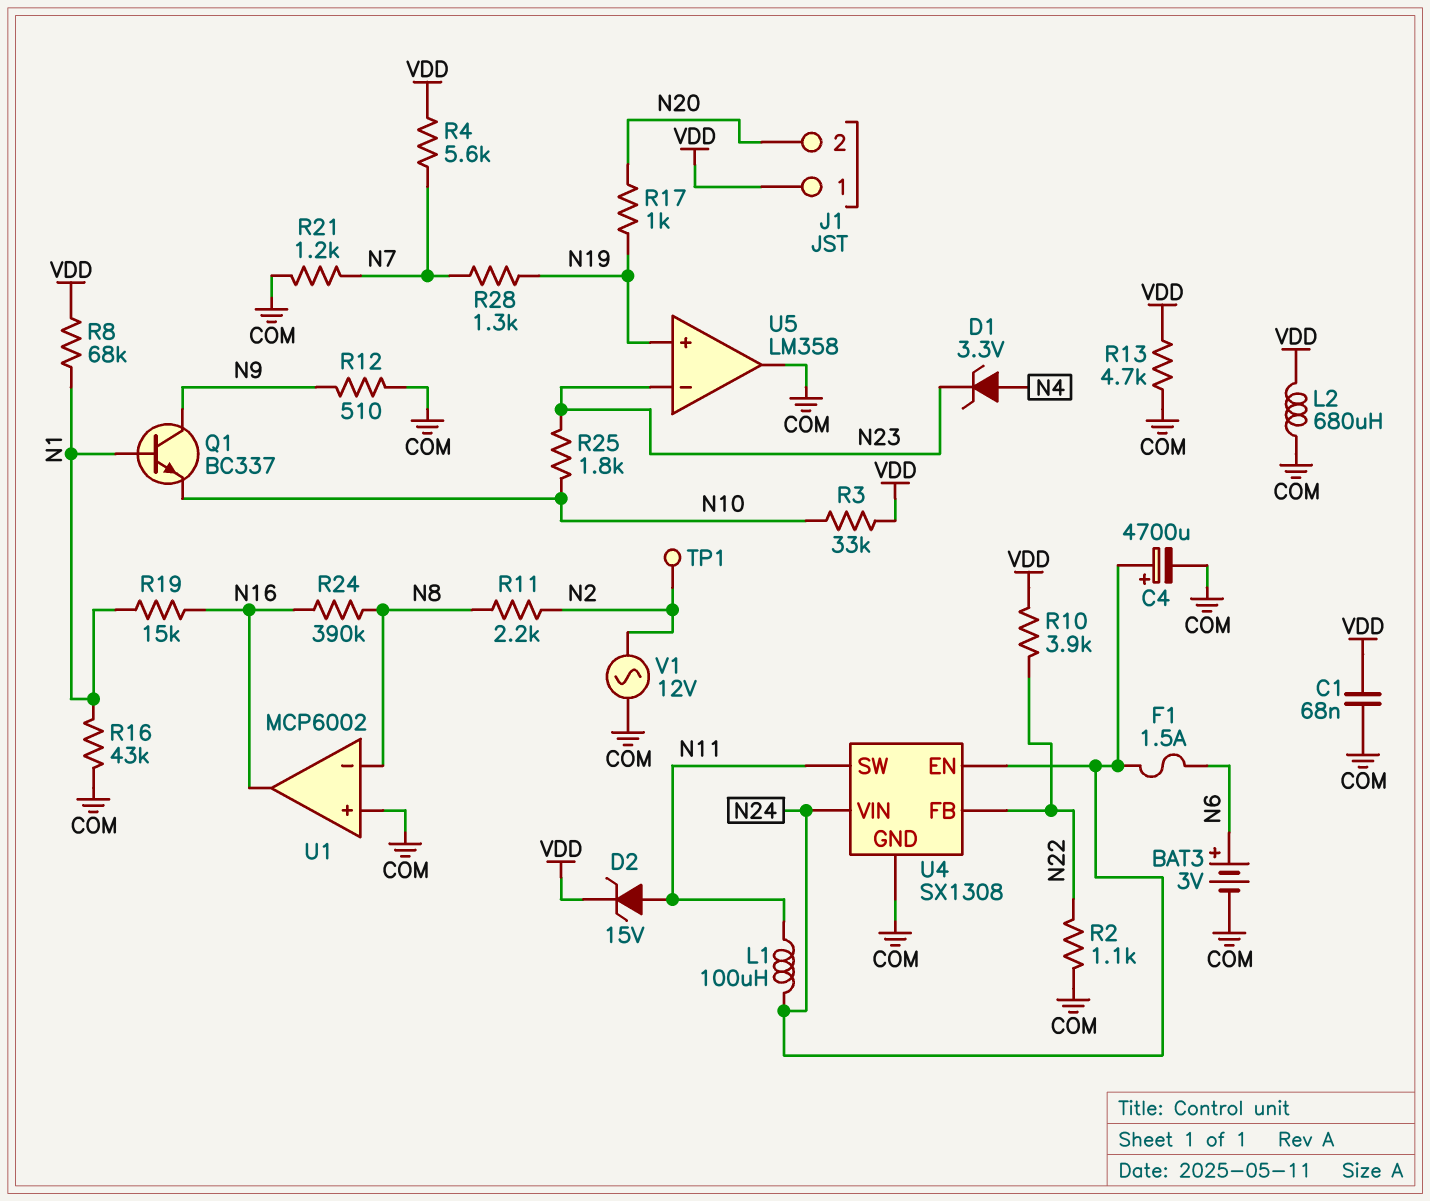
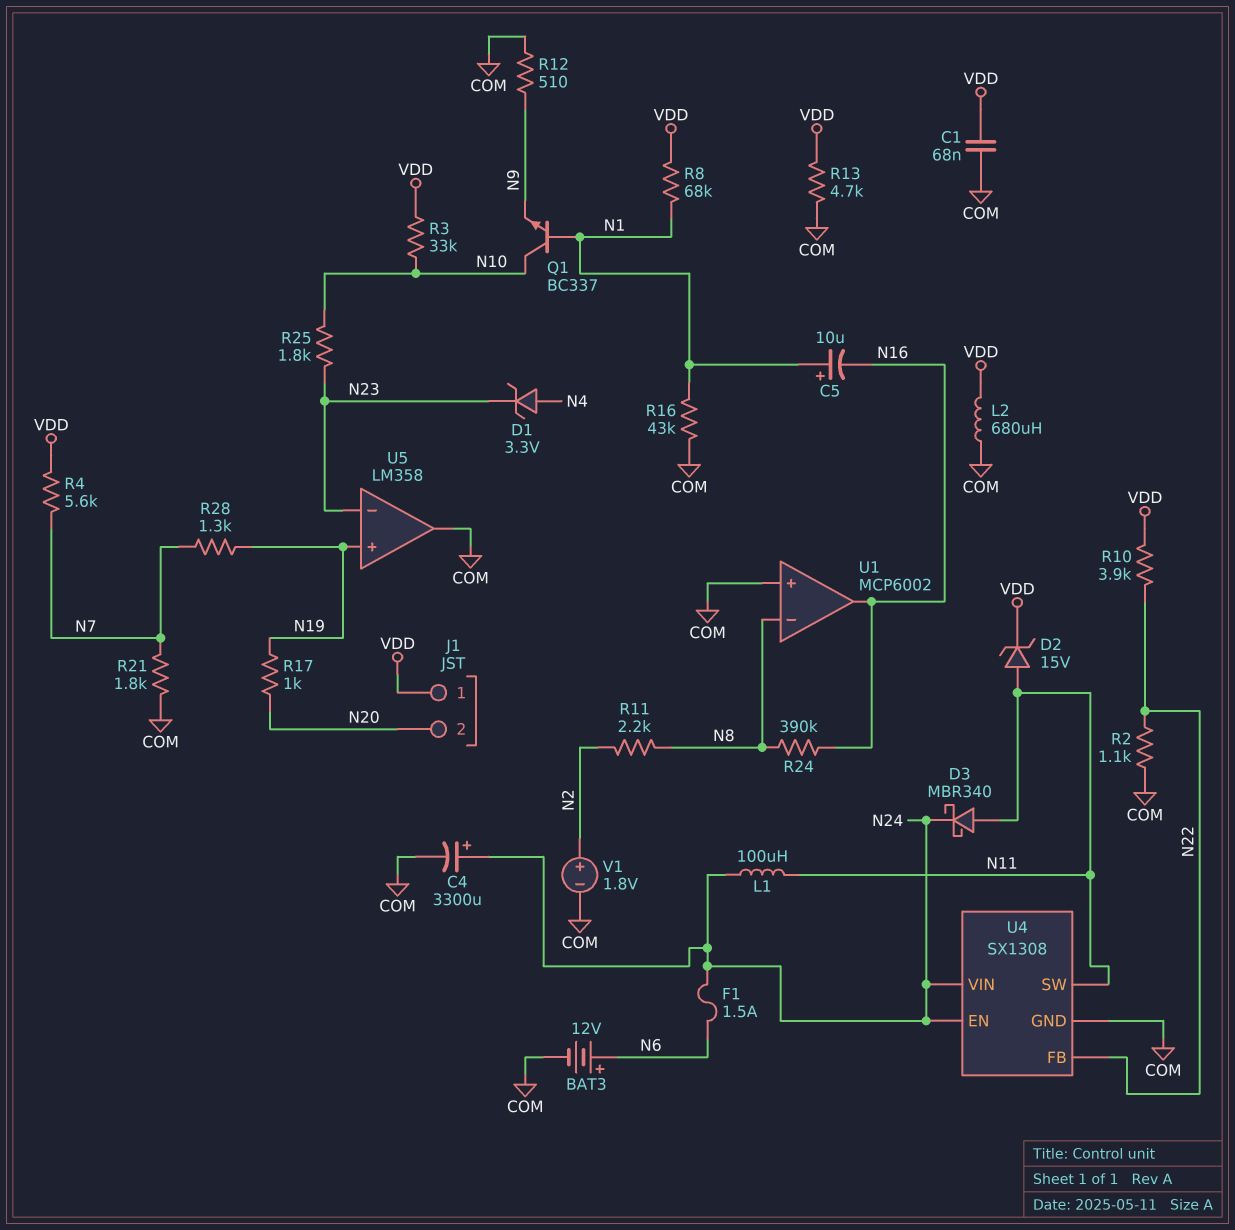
BAT3: 3V (plus N6, minus COM) -> 12V (plus N6, minus COM)
C4: 4700uF (plus N24, minus COM) -> 3300uF (plus N24, minus COM)
C5: none -> 10uF (plus N1, minus N16)
D3: none -> schottky MBR340 (A N11, K N24)
Q1: NPN BC337 (B N1, C N9, E N10) -> NPN BC337 (B N1, C N10, E N9)
R19: 15k (N1, N16) -> none
R21: 1.2k (COM, N7) -> 1.8k (COM, N7)
TP1: test point (N2) -> none
V1: AC 12V (COM, N2) -> 1.8V (plus N2, minus COM)

